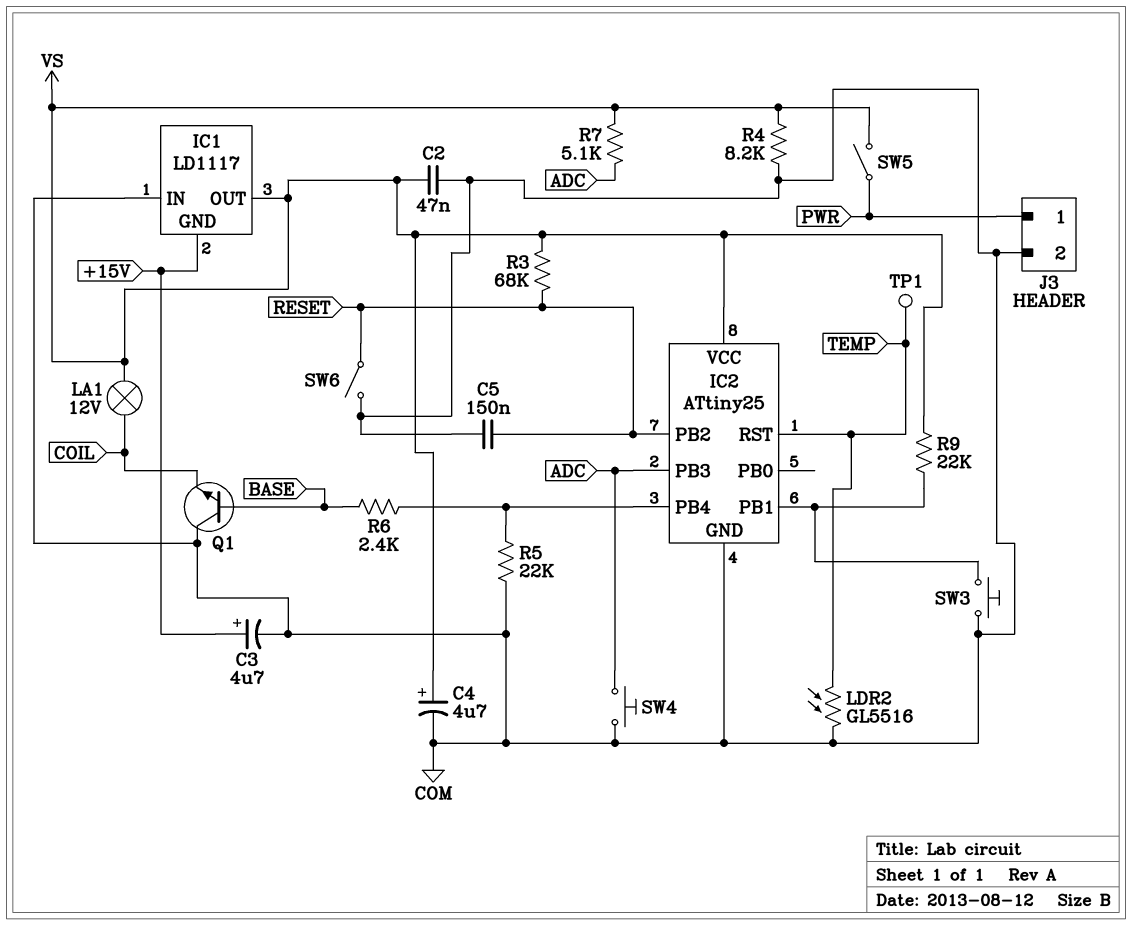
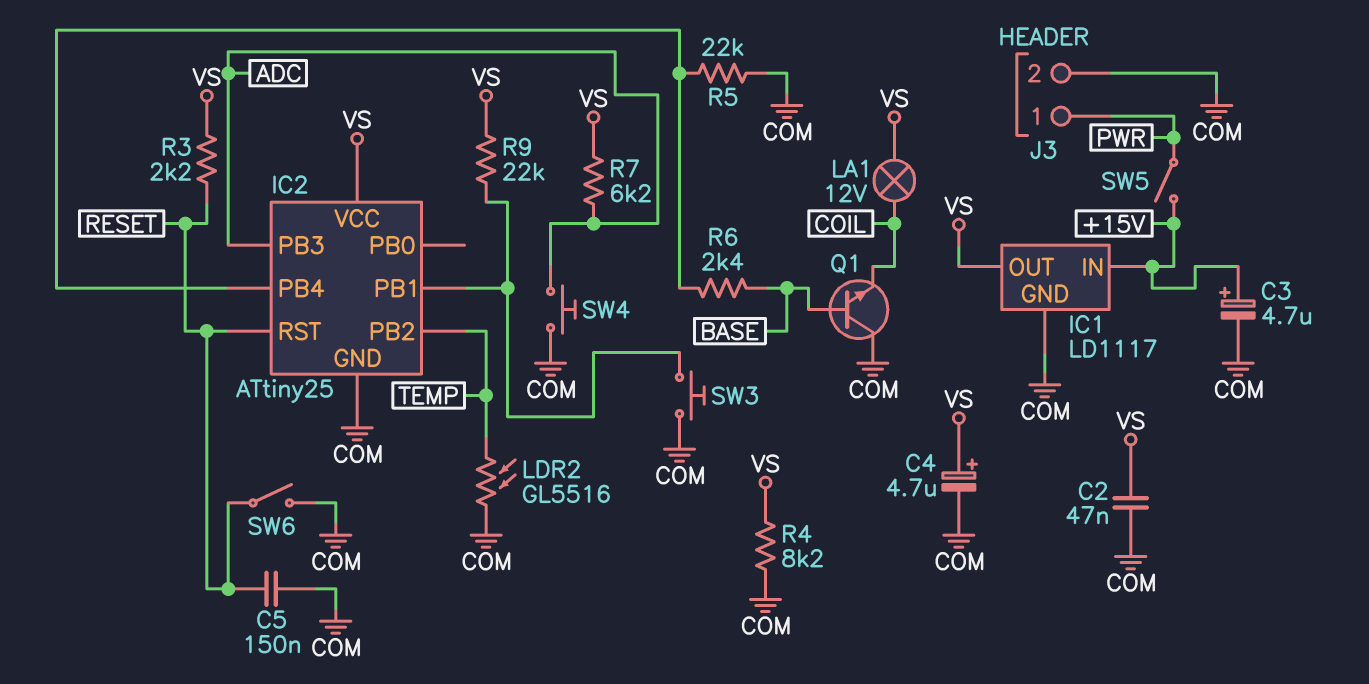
IC1 pin GND: +15V -> COM
IC1 pin IN: COM -> +15V
IC2 pin PB2: RESET -> TEMP
IC2 pin RST: TEMP -> RESET
R3: 68k (RESET, VS) -> 2.2k (RESET, VS)
R7: 5.1k (ADC, VS) -> 6.2k (ADC, VS)
SW5: switch (PWR, VS) -> switch (+15V, PWR)
TP1: test point (TEMP) -> none

